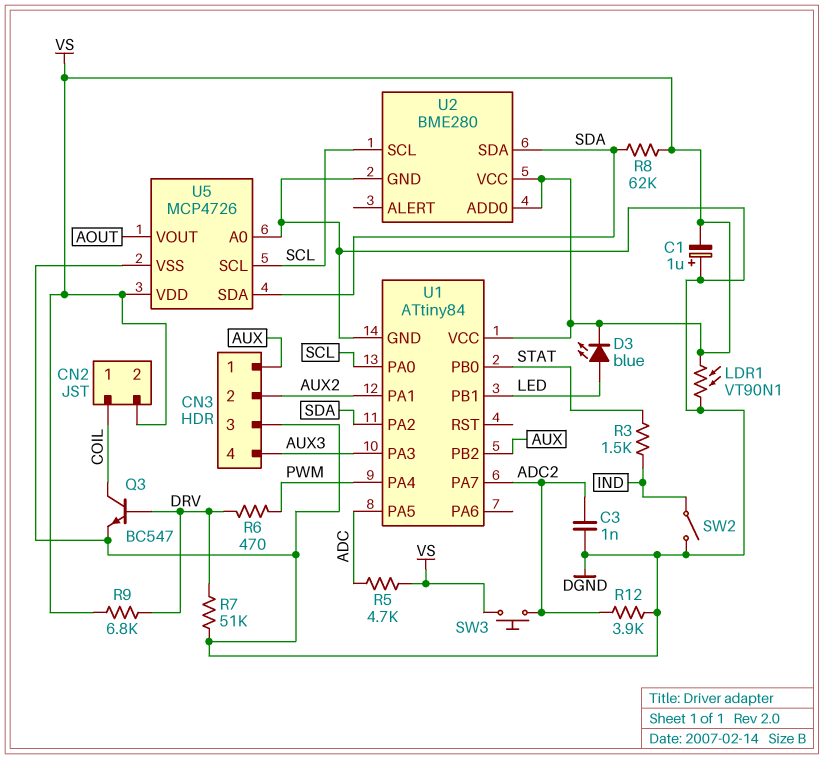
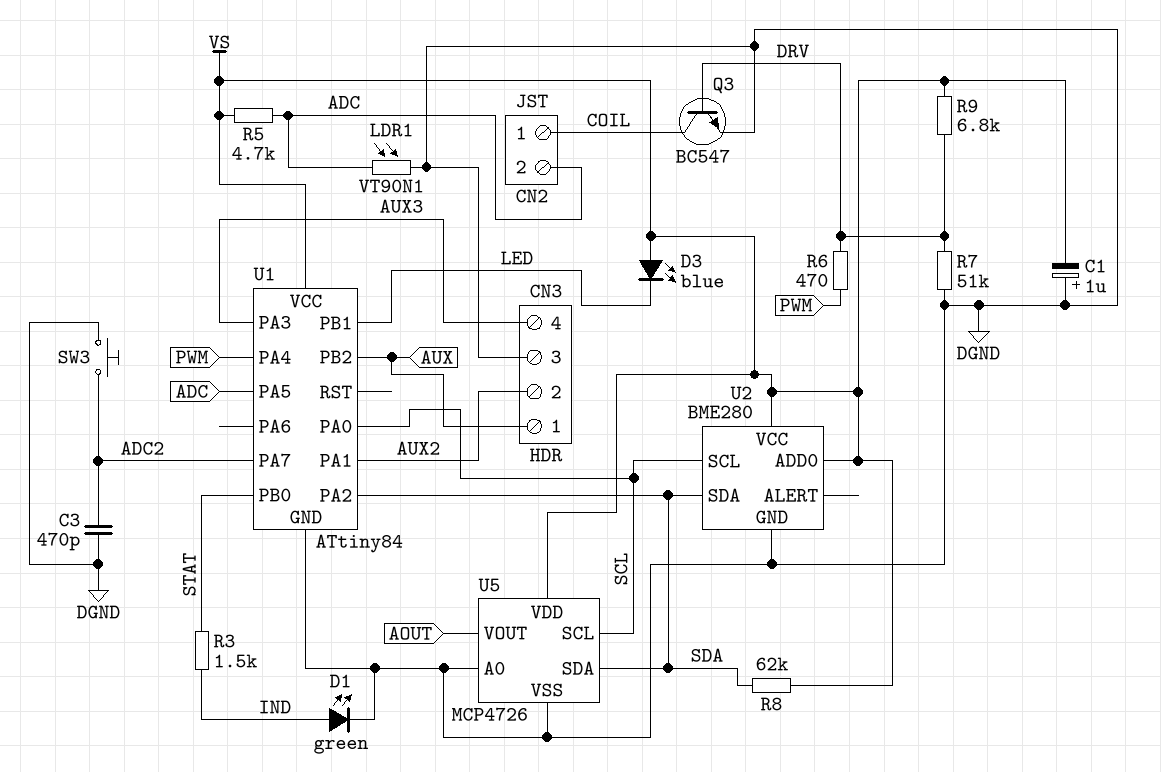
C3: 1nF (ADC2, DGND) -> 470pF (ADC2, DGND)
CN2 pin 2: VS -> ADC
D1: none -> LED green (A IND, K DGND)
D3: LED blue (A LED, K VS) -> LED blue (A VS, K LED)
LDR1: VT90N1 (DGND, VS) -> VT90N1 (ADC, DGND)
R12: 3.9k (ADC2, DGND) -> none
SW2: switch (DGND, IND) -> none
SW3: button (ADC2, VS) -> button (ADC2, DGND)

